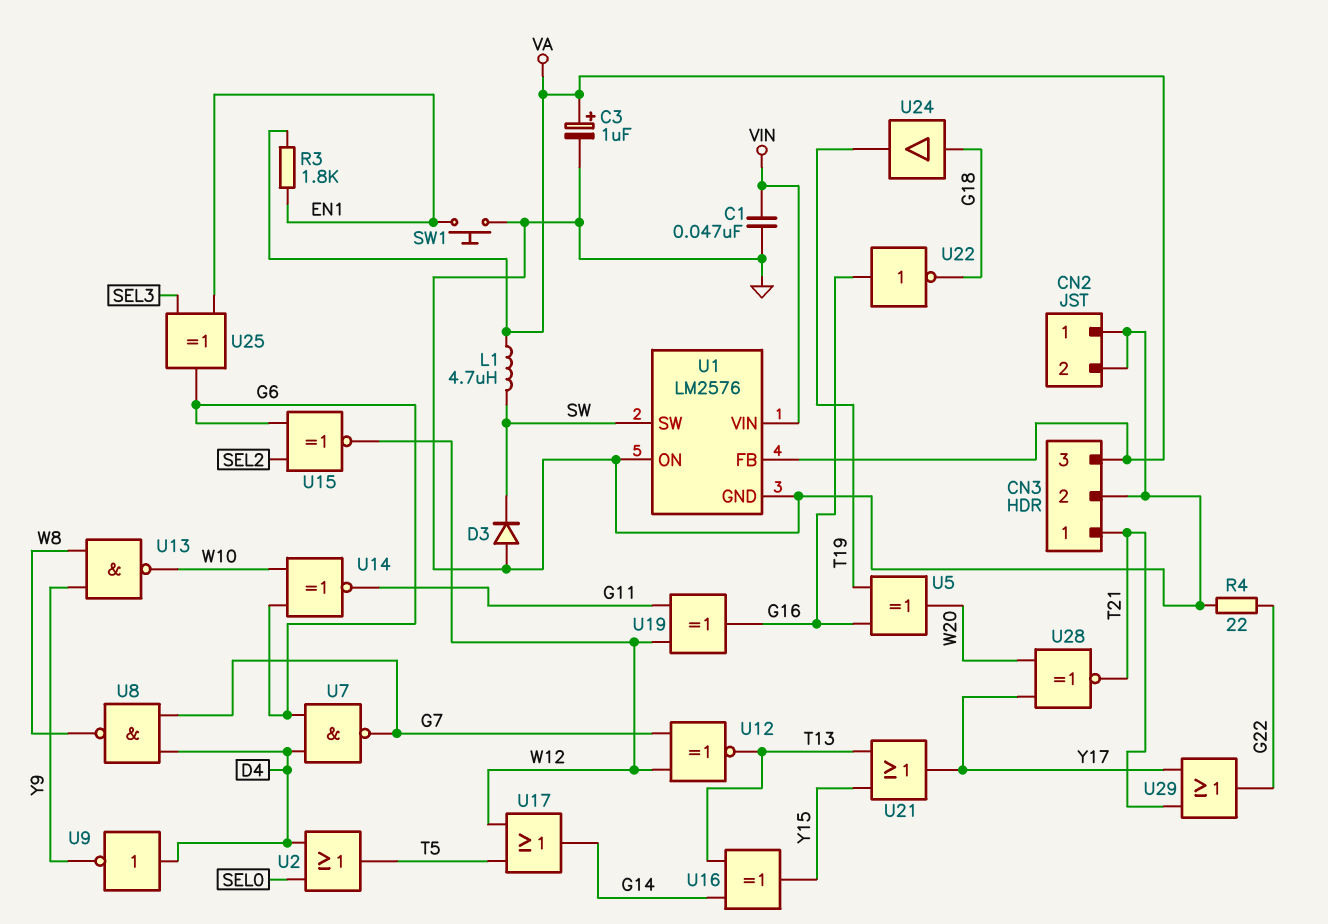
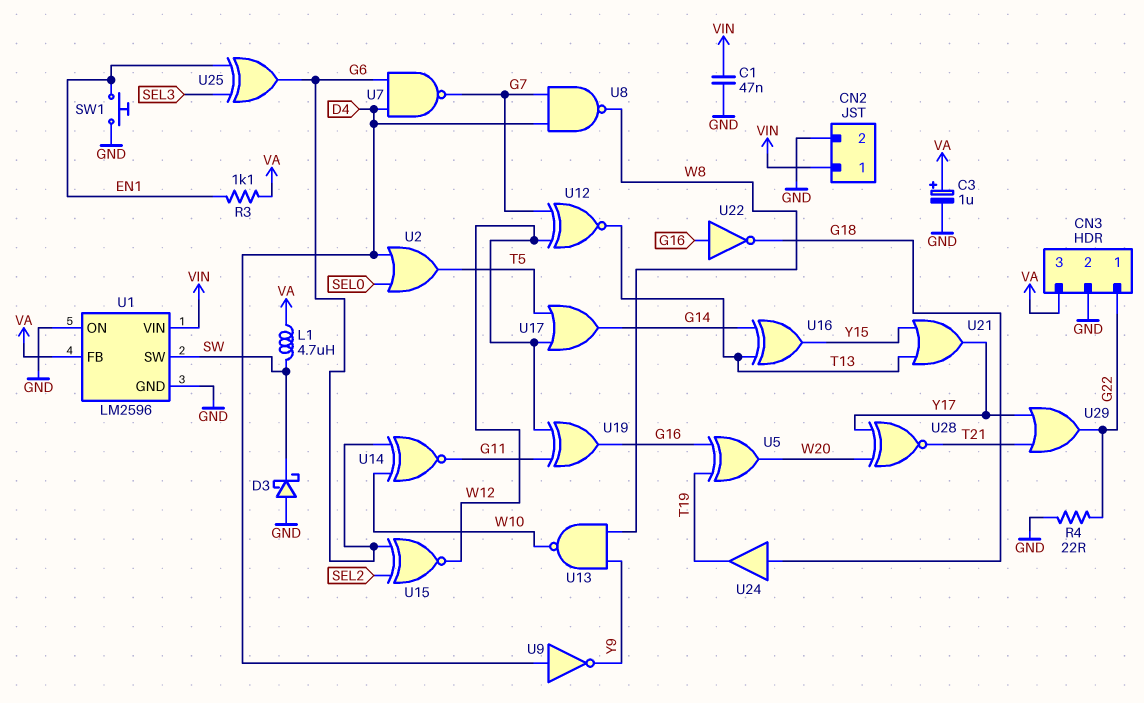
CN2 pin 1: GND -> VIN
CN3 pin 1: T21 -> G22
D3: diode (A GND, K SW) -> schottky (A GND, K SW)
R3: 1.8k (EN1, VA) -> 1.1k (EN1, VA)
U1: LM2576 -> LM2596

